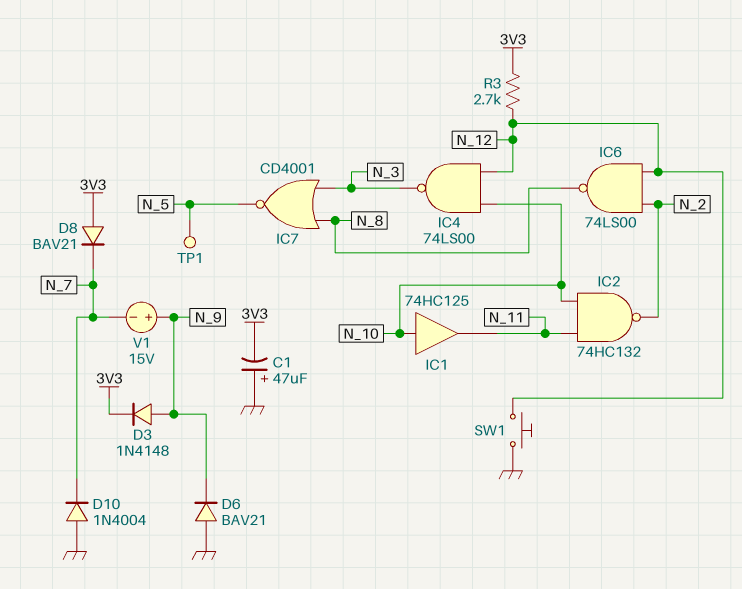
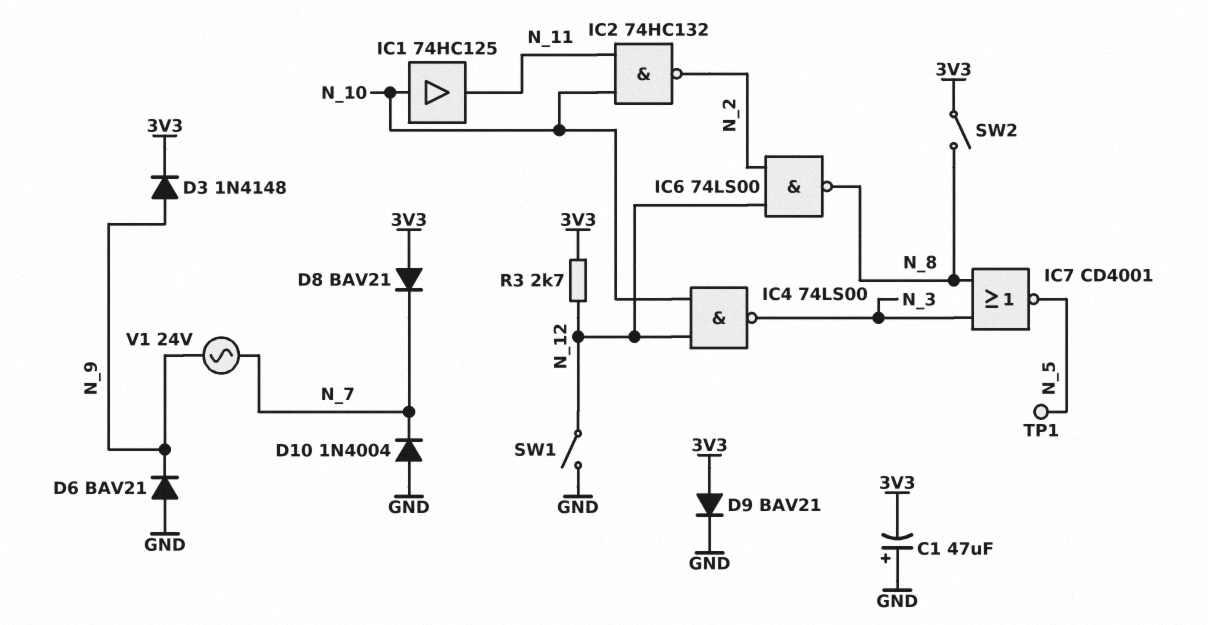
D9: none -> diode BAV21 (A 3V3, K GND)
SW1: button (GND, N_12) -> switch (GND, N_12)
SW2: none -> switch (3V3, N_8)
V1: 15V (plus N_9, minus N_7) -> AC 24V (N_7, N_9)

